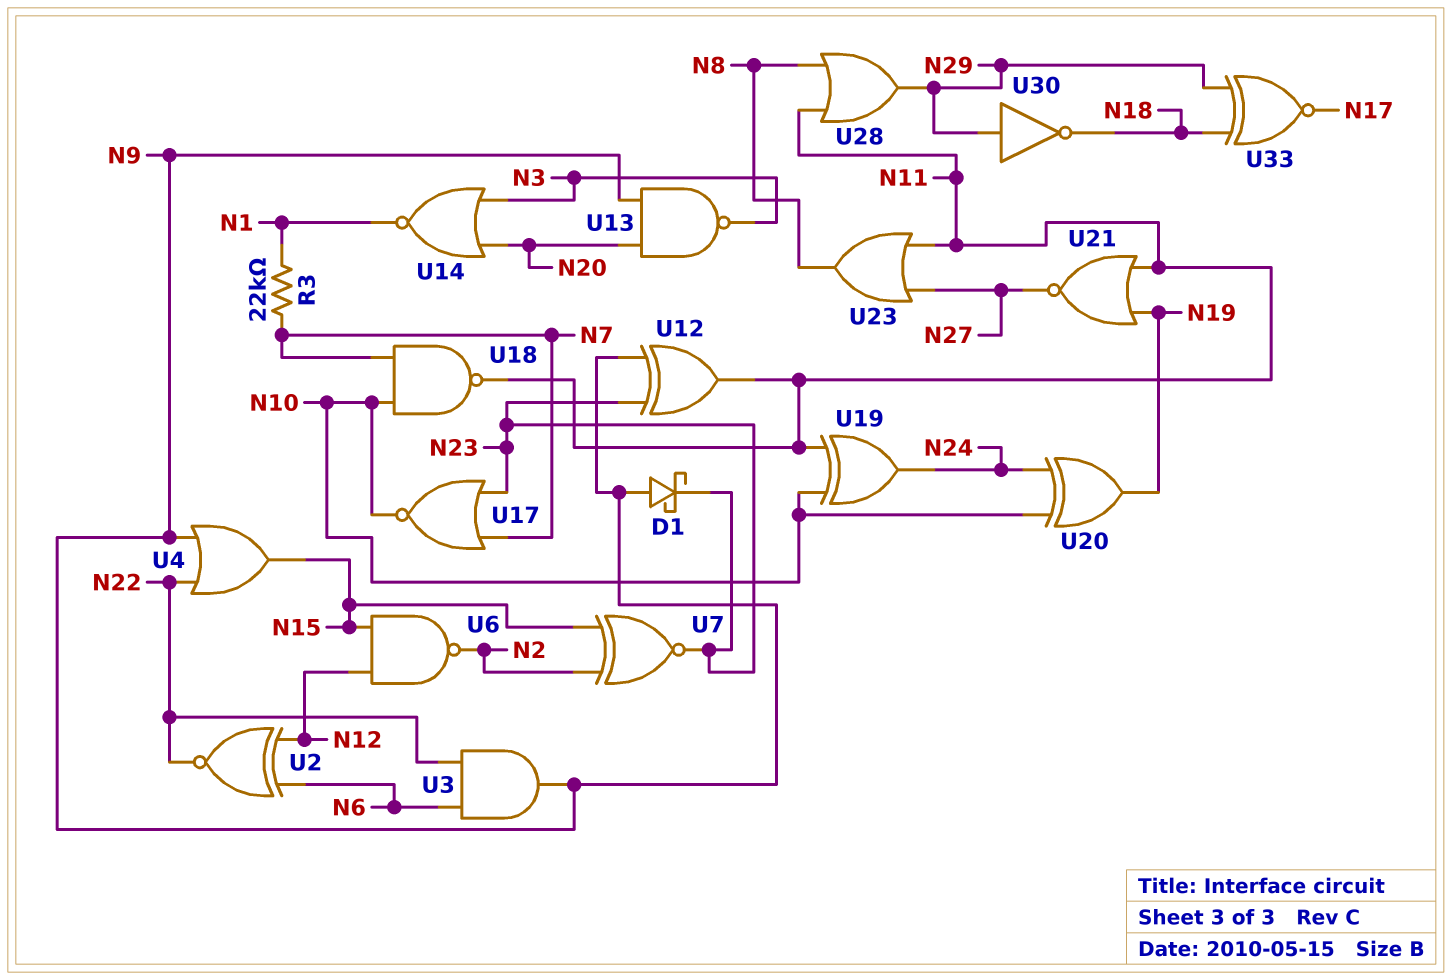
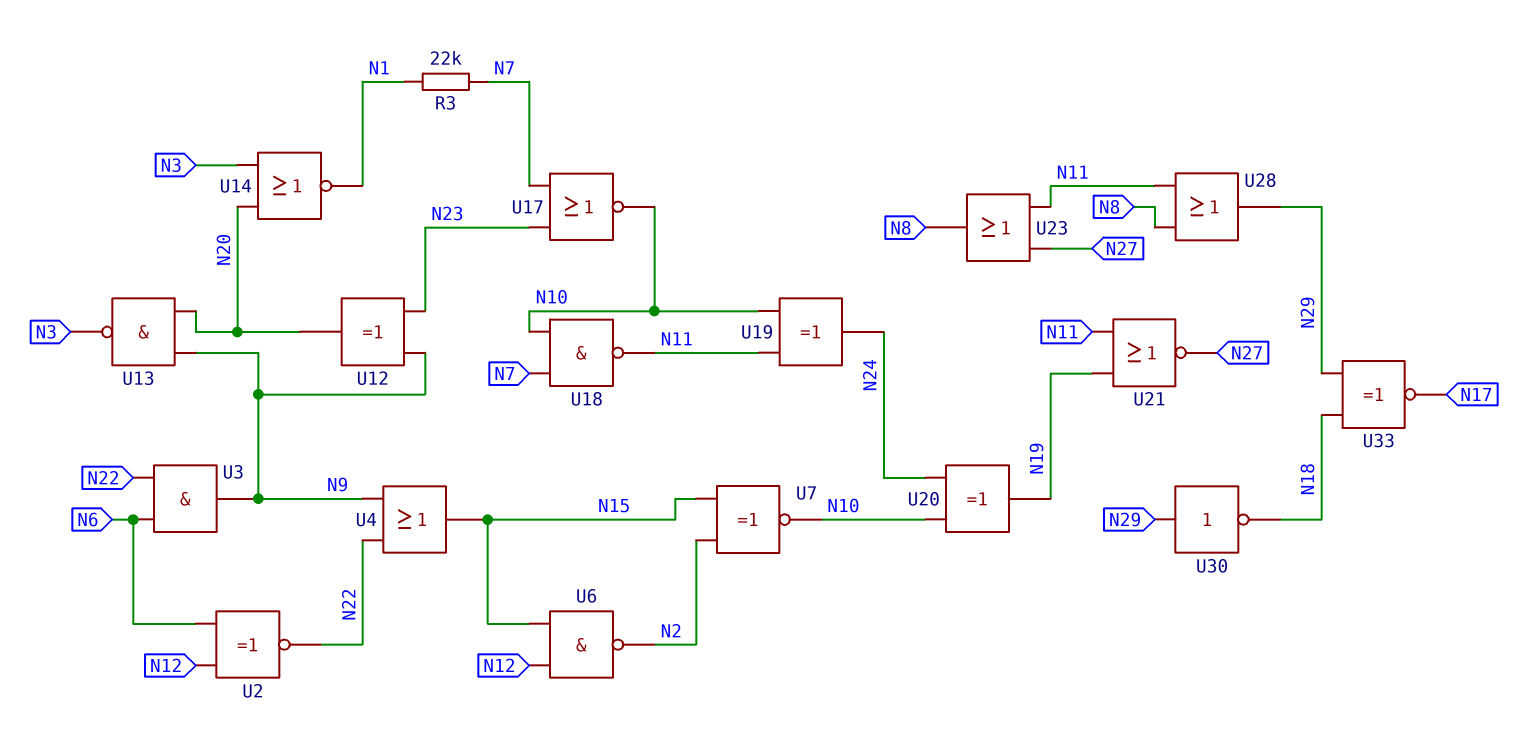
D1: schottky (A N9, K N23) -> none
U7: XNOR (in N2, in N15, out N23) -> XNOR (in N2, in N15, out N10)
U12: XOR (in N9, in N23, out N11) -> XOR (in N9, in N23, out N20)

